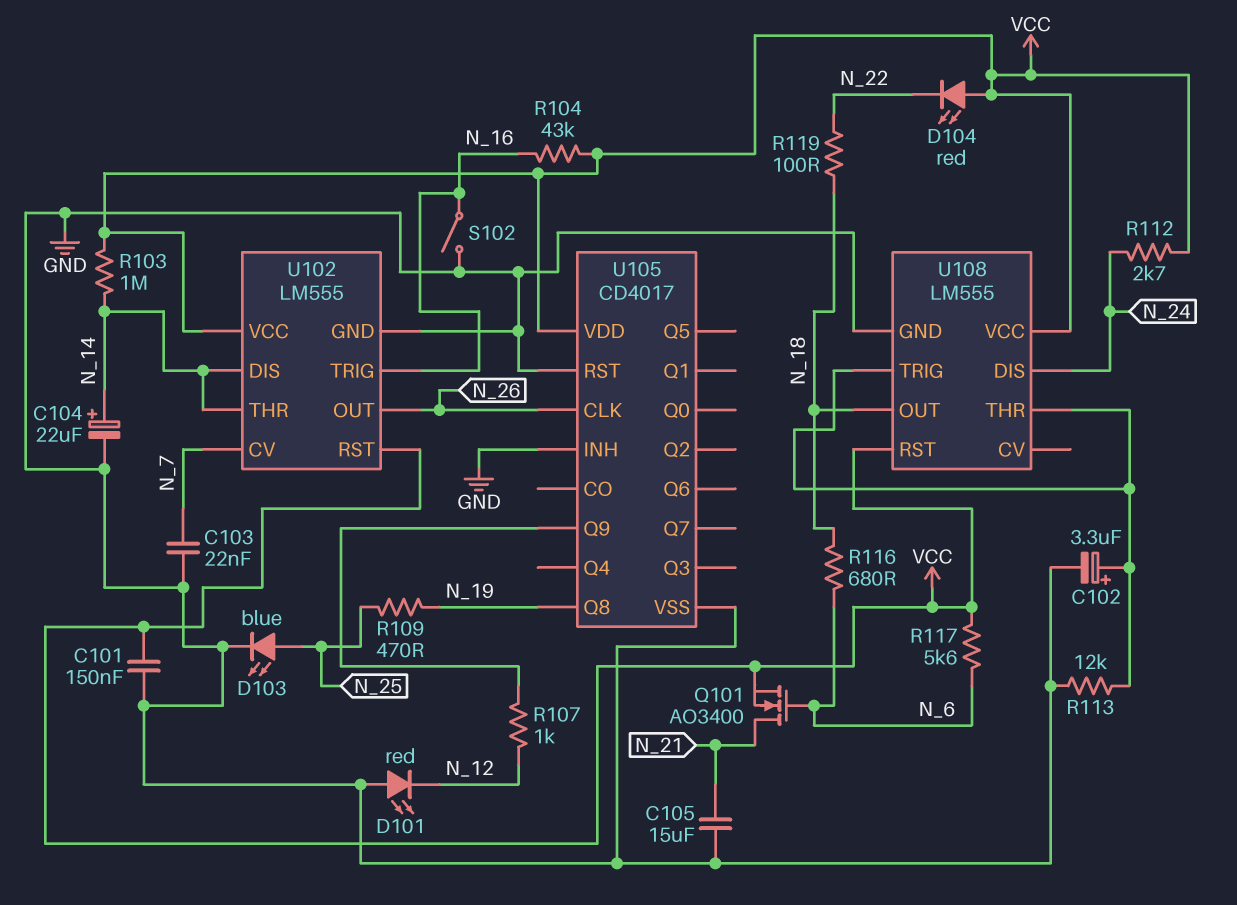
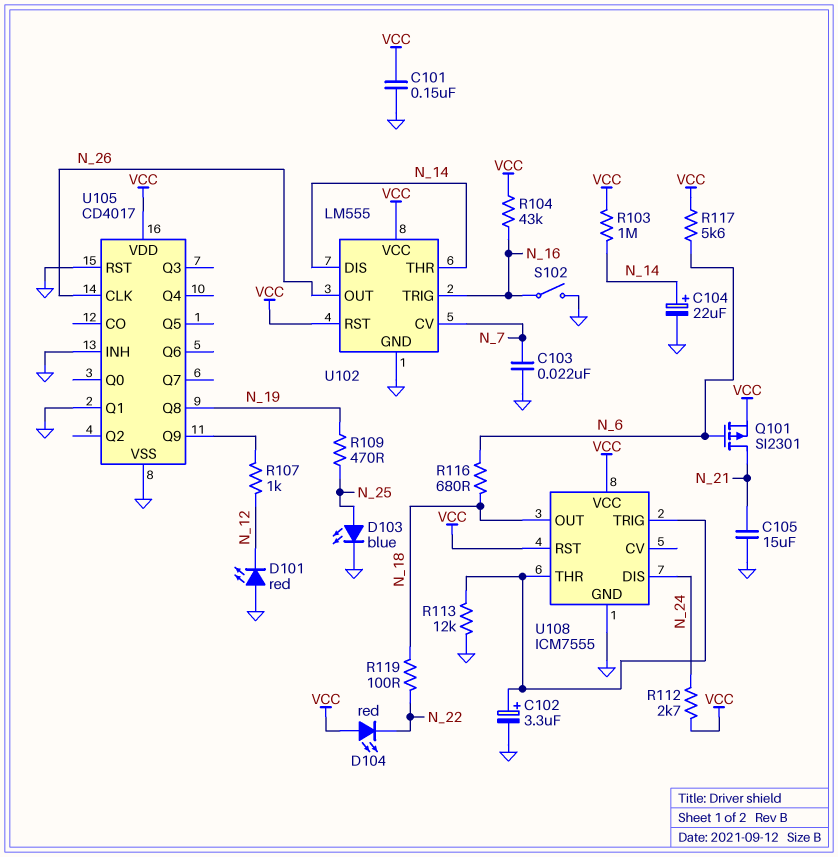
Q101: NMOS AO3400 (G N_6, D N_21, S VCC) -> PMOS SI2301 (G N_6, D N_21, S VCC)
U105 pin Q1: none -> GND
U108: LM555 -> ICM7555

